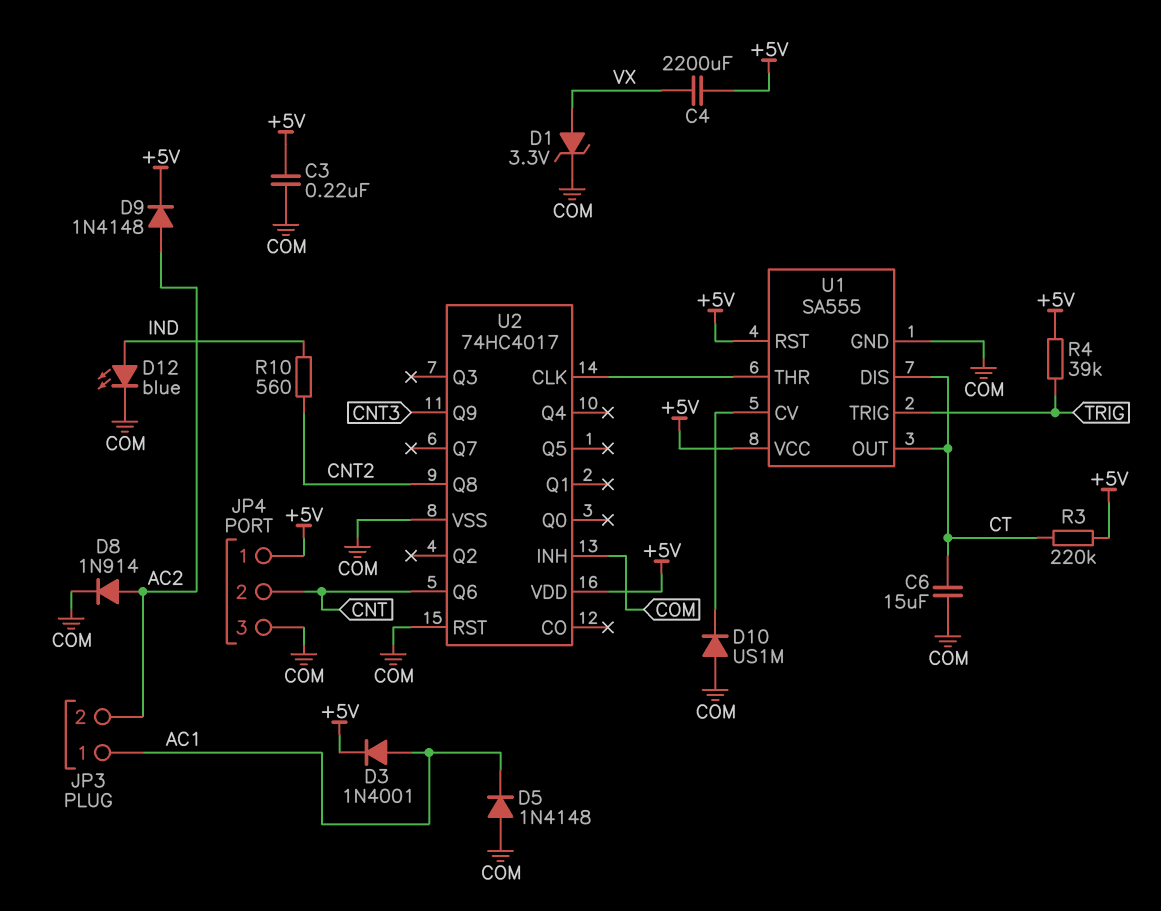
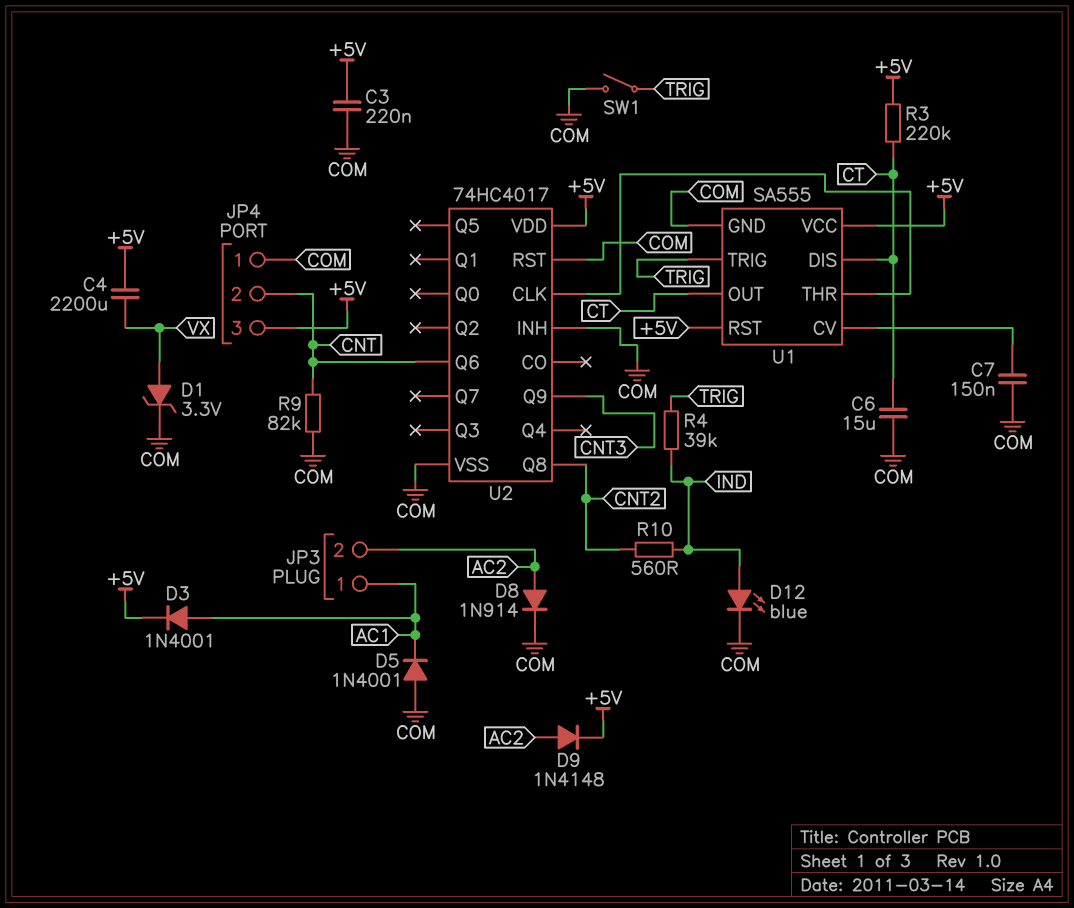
C7: none -> 150nF (COM, U1/CV)
D5: diode 1N4148 (A COM, K AC1) -> diode 1N4001 (A COM, K AC1)
D10: diode US1M (A COM, K U1/CV) -> none
JP4 pin 1: +5V -> COM
JP4 pin 3: COM -> +5V
R4: 39k (+5V, TRIG) -> 39k (IND, TRIG)
R9: none -> 82k (CNT, COM)
SW1: none -> switch (COM, TRIG)

